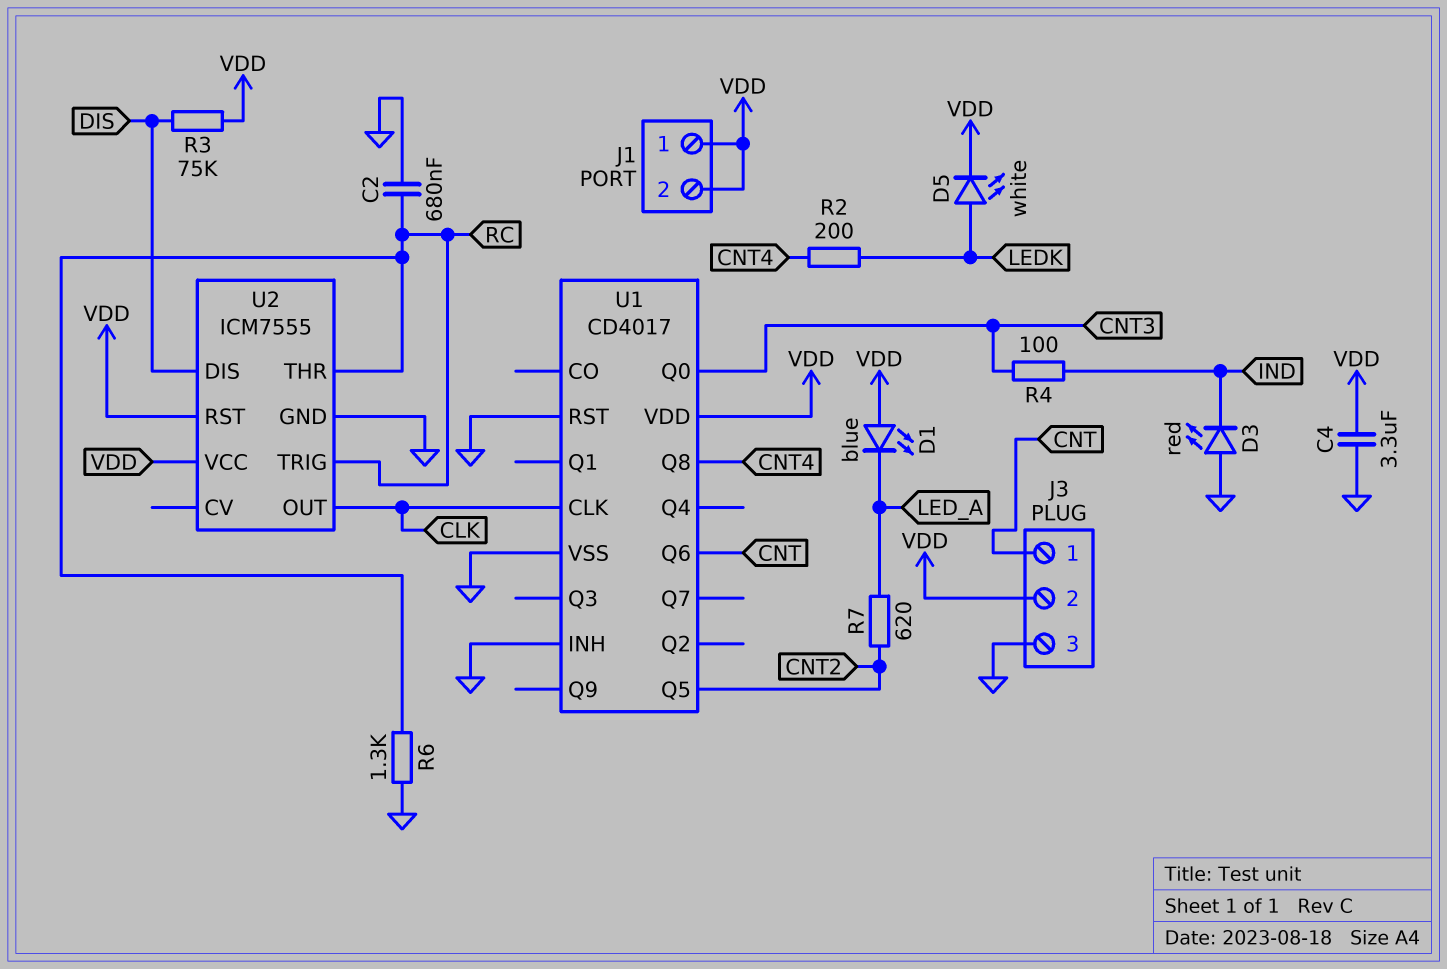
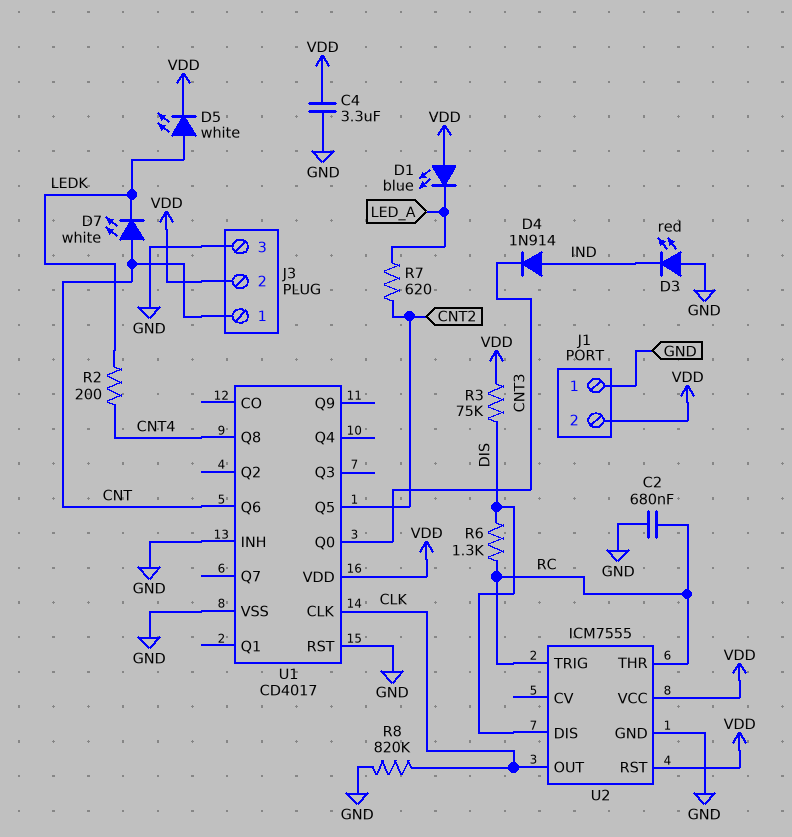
D4: none -> diode 1N914 (A IND, K CNT3)
D7: none -> LED white (A CNT, K LEDK)
J1 pin 1: VDD -> GND
R4: 100 (CNT3, IND) -> none
R6: 1.3k (GND, RC) -> 1.3k (DIS, RC)
R8: none -> 820k (CLK, GND)

